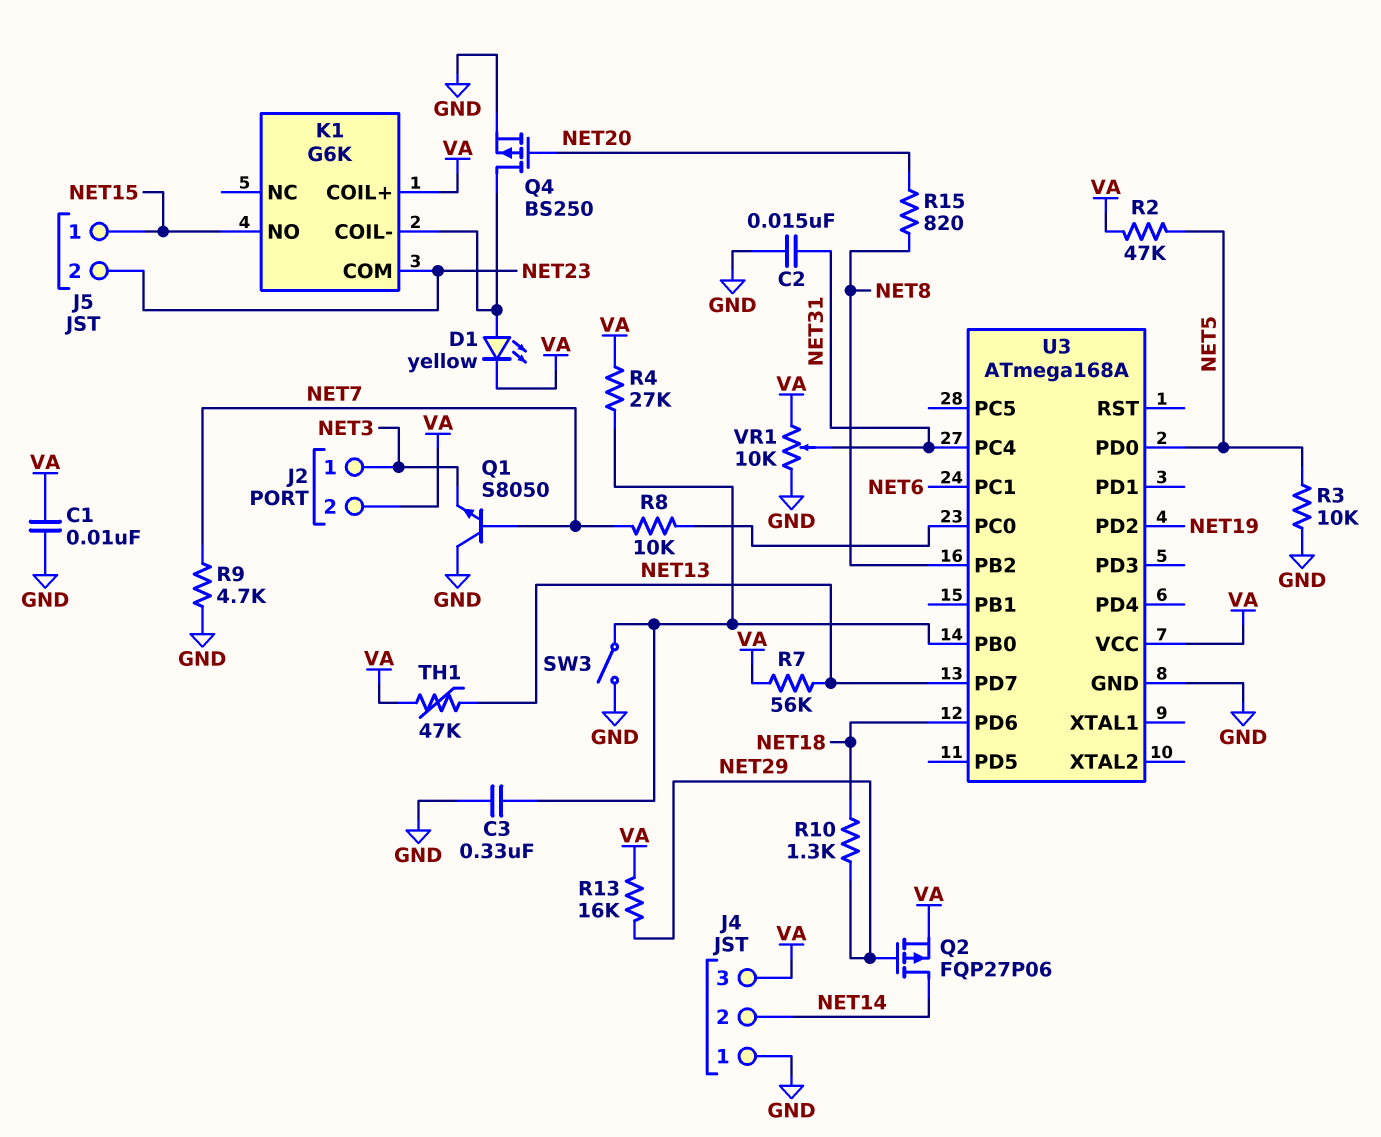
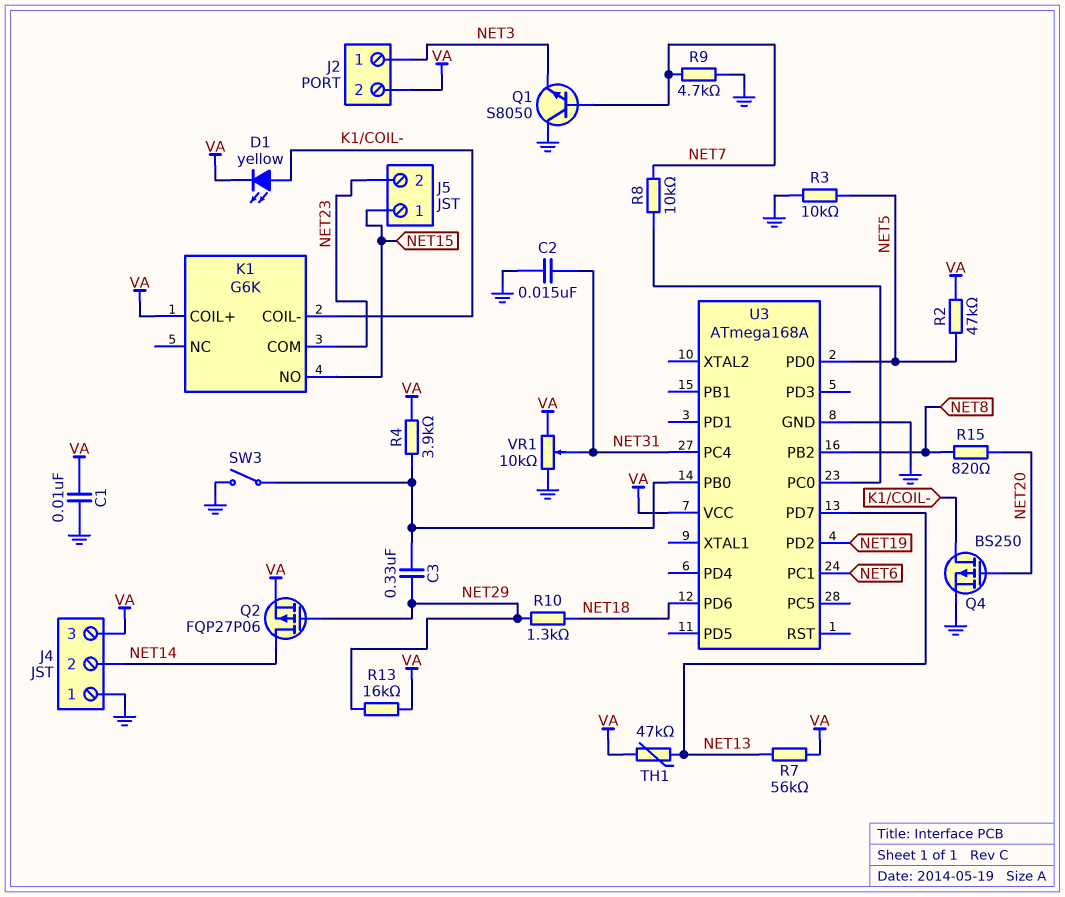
C3: 330nF (GND, U3/PB0) -> 330nF (NET29, U3/PB0)
R4: 27k (U3/PB0, VA) -> 3.9k (U3/PB0, VA)

